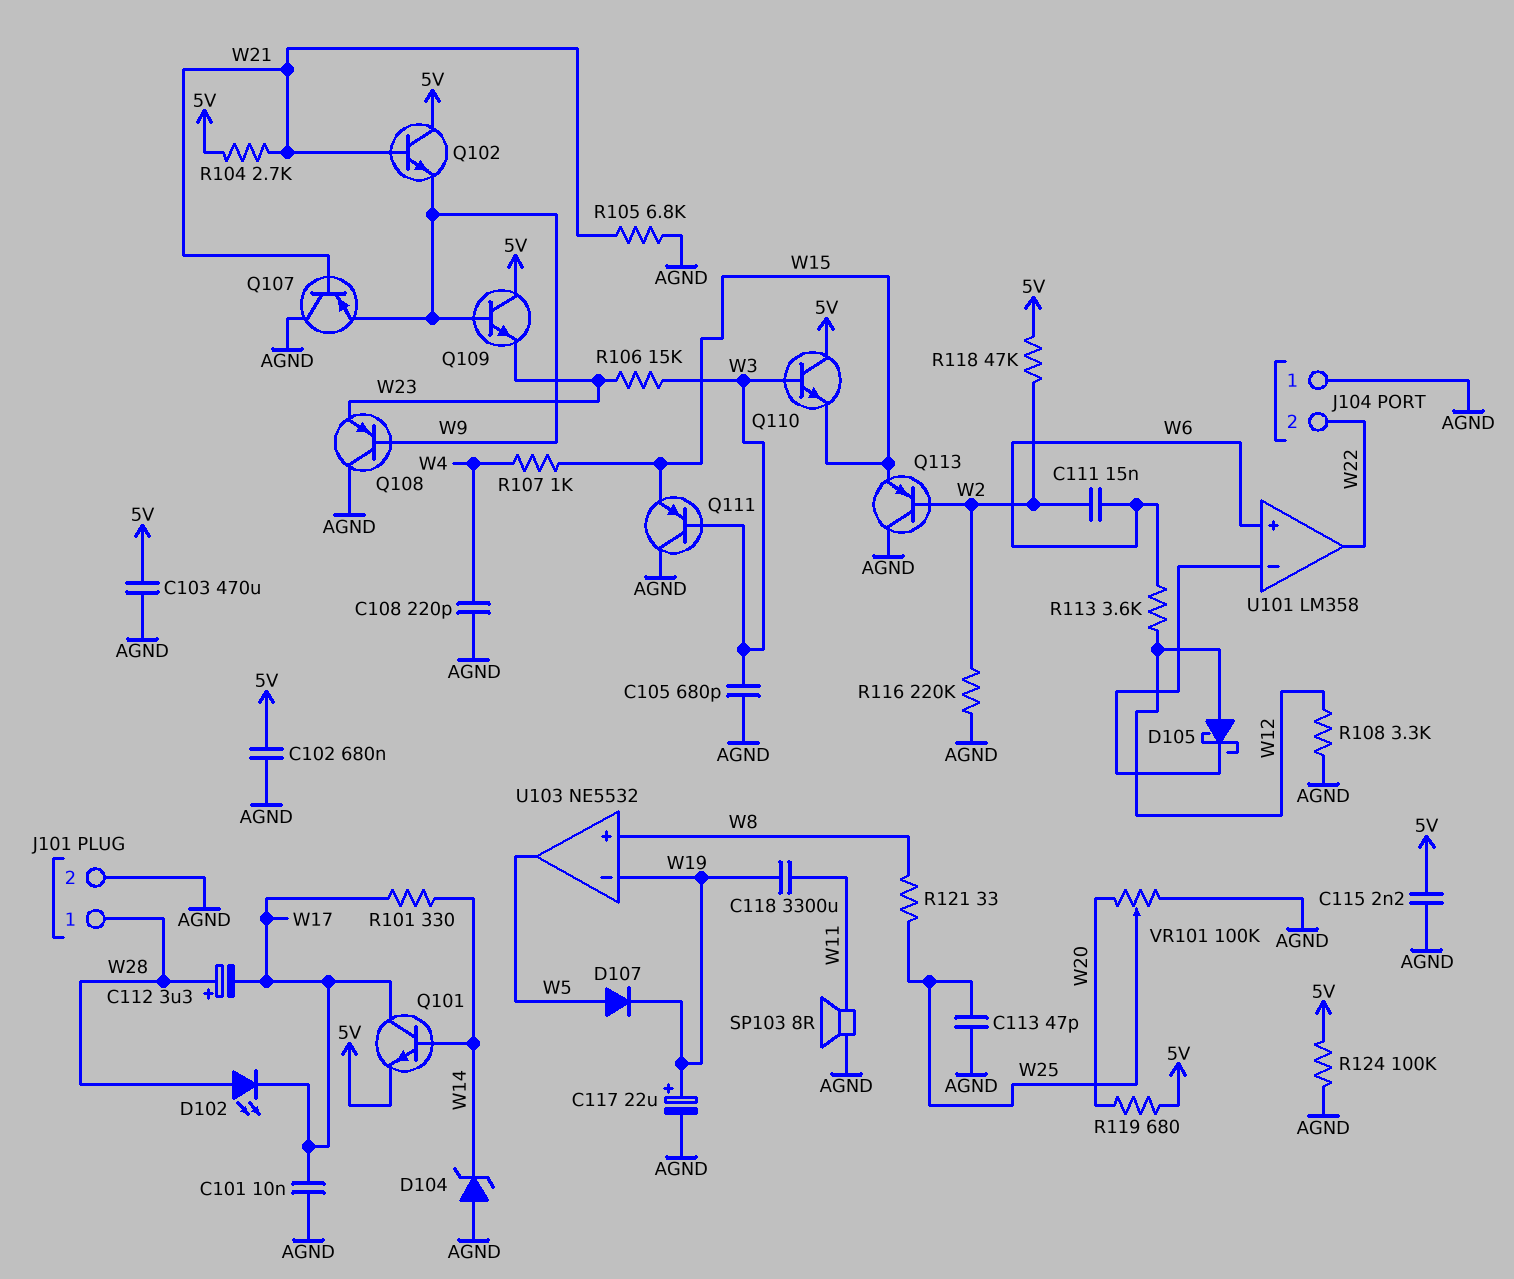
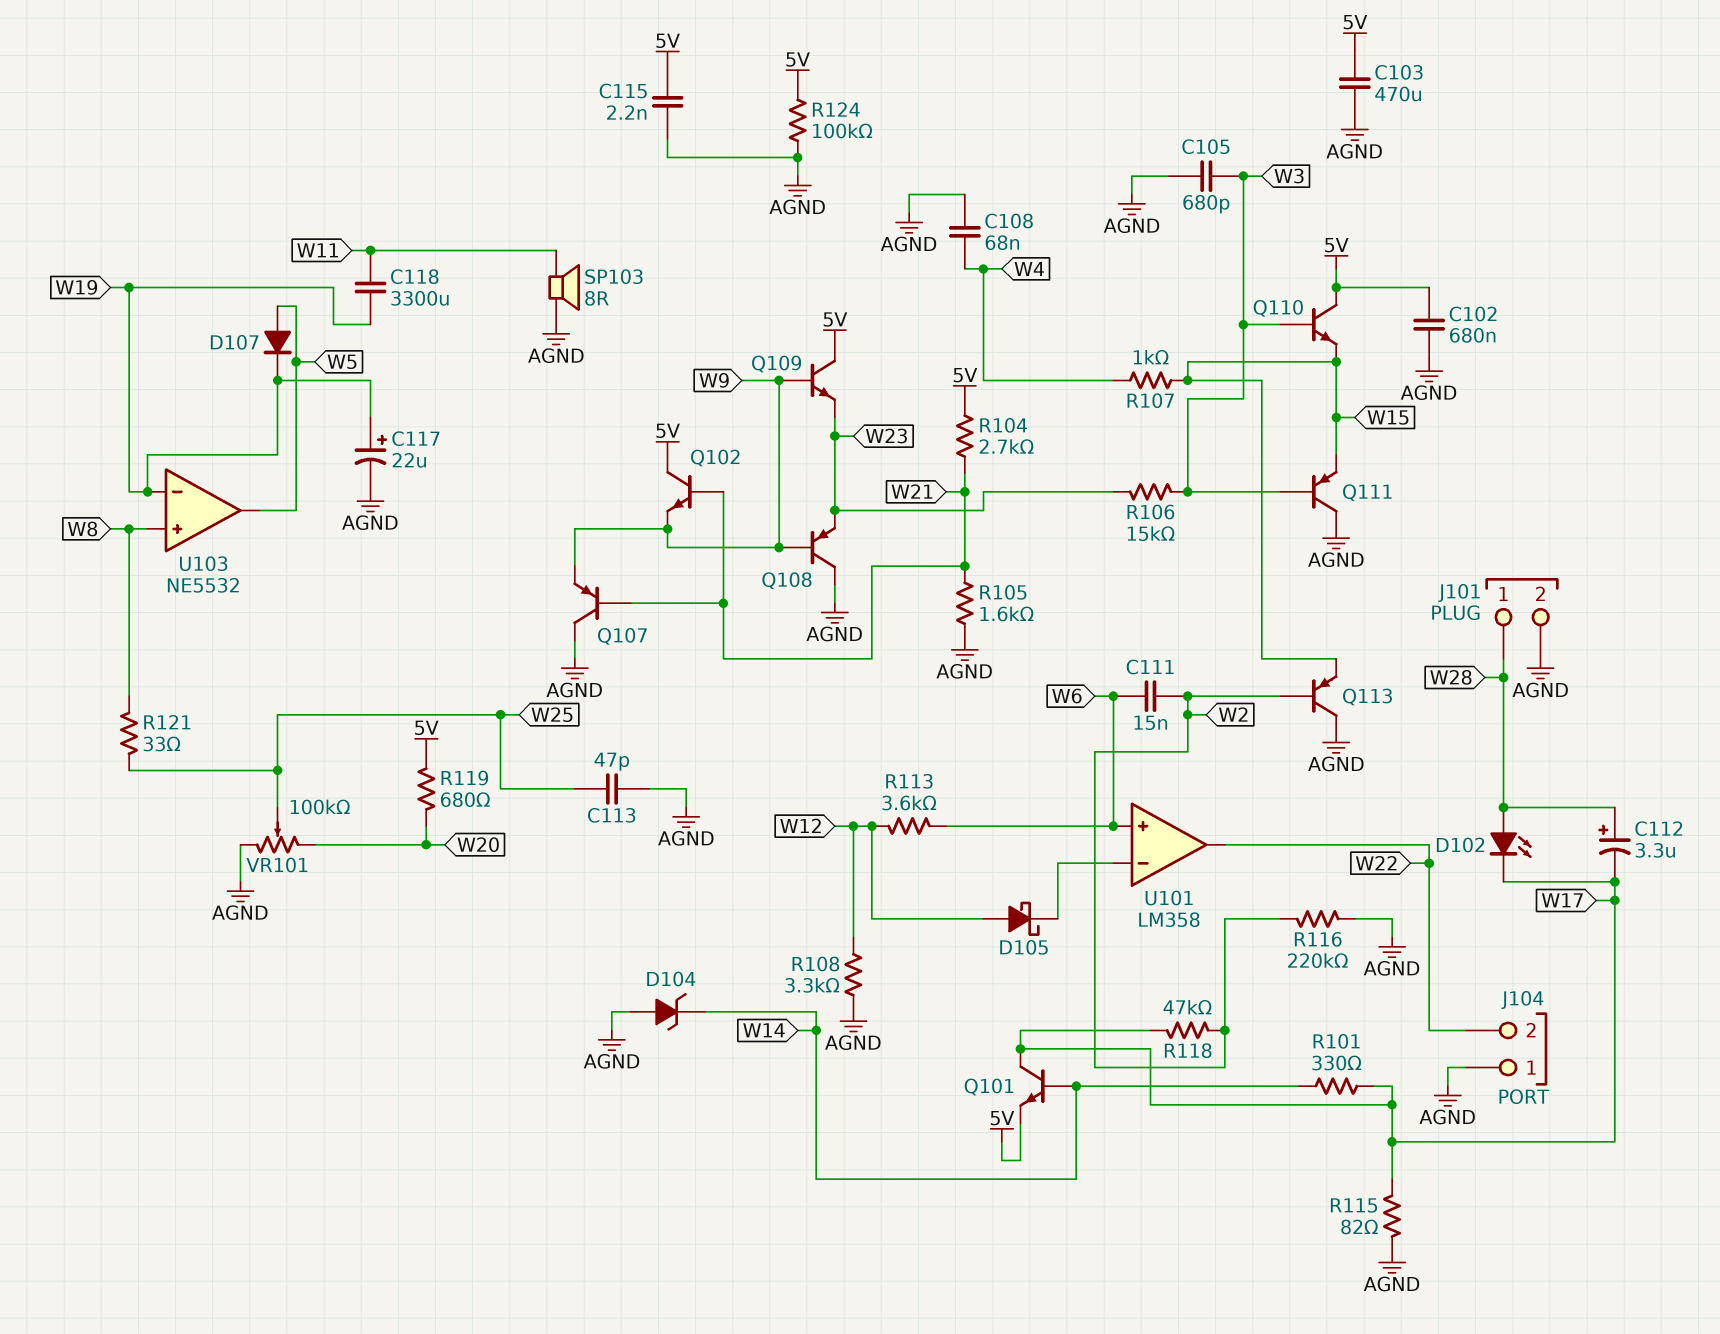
C101: 10nF (AGND, W17) -> none
C108: 220pF (AGND, W4) -> 68nF (AGND, W4)
R105: 6.8k (AGND, W21) -> 1.6k (AGND, W21)
R115: none -> 82 (AGND, W17)
R118: 47k (5V, W2) -> 47k (W2, W17)

